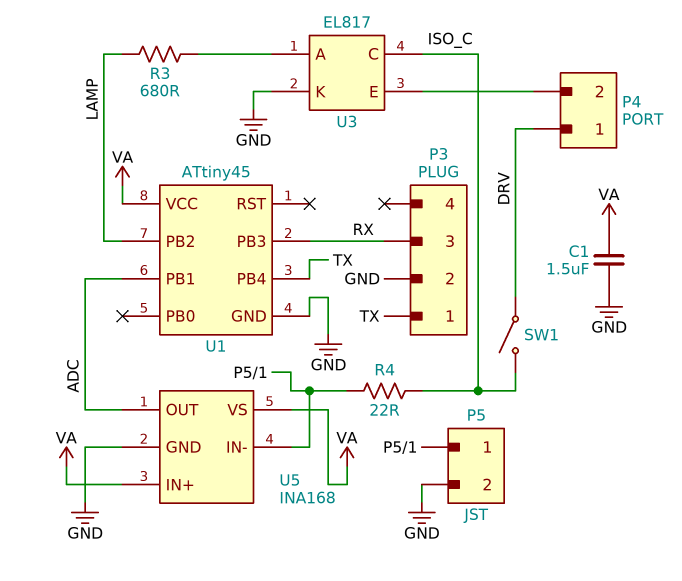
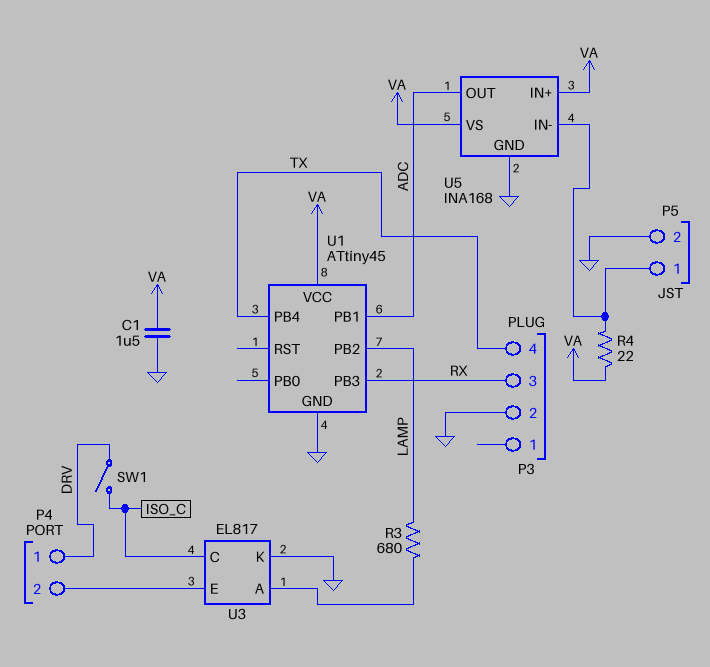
P3 pin 1: TX -> none
P3 pin 4: none -> TX
R4: 22 (ISO_C, P5/1) -> 22 (P5/1, VA)

